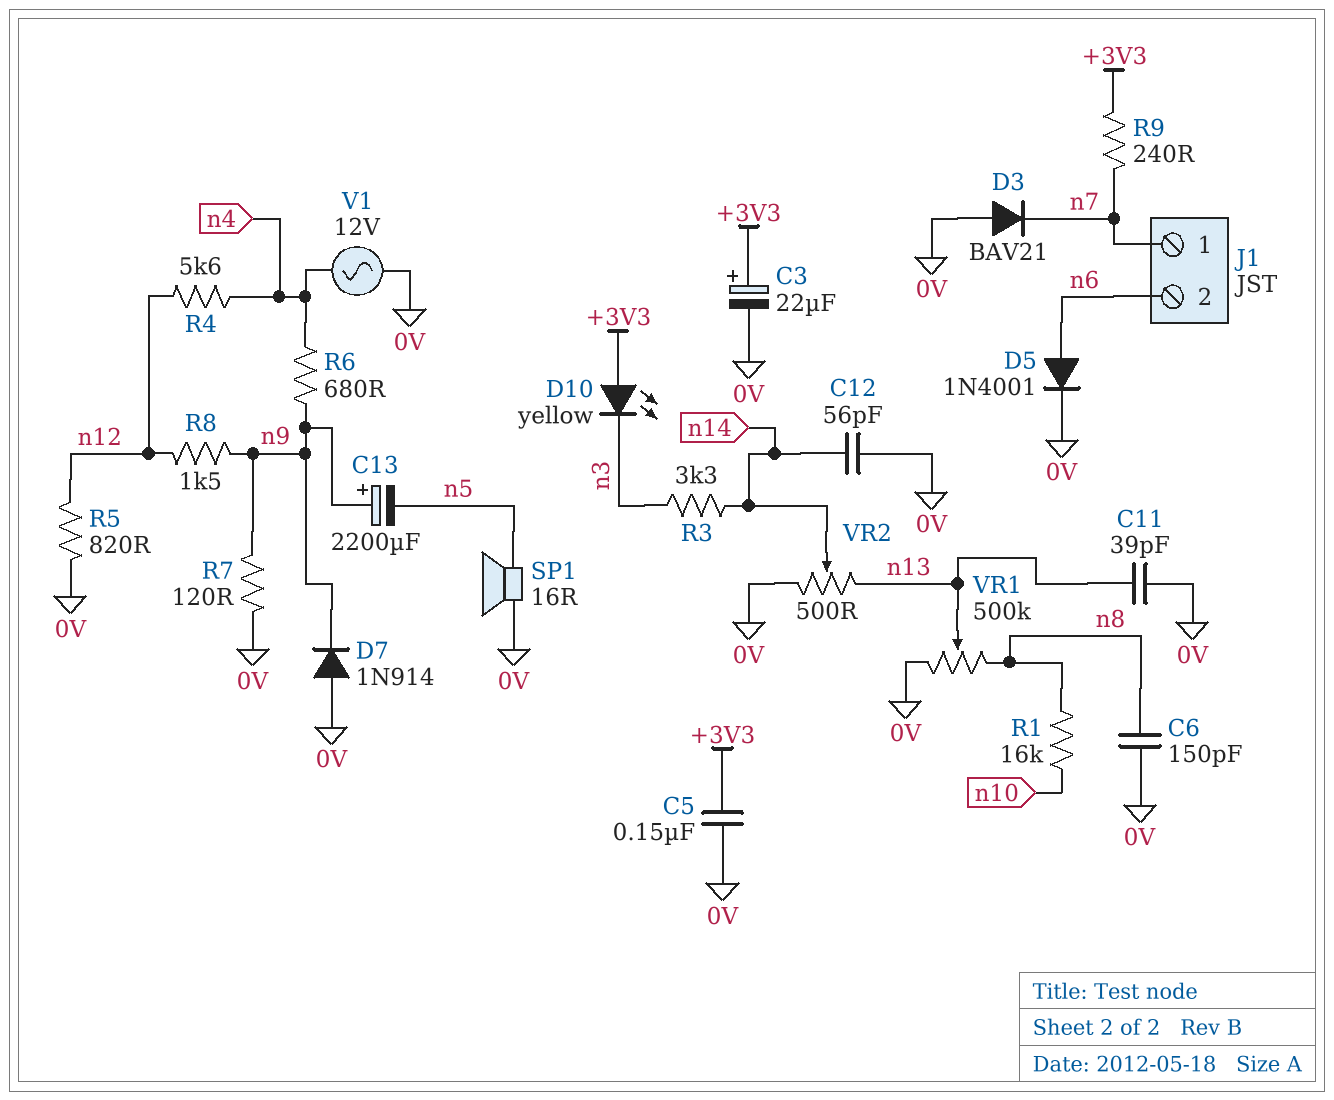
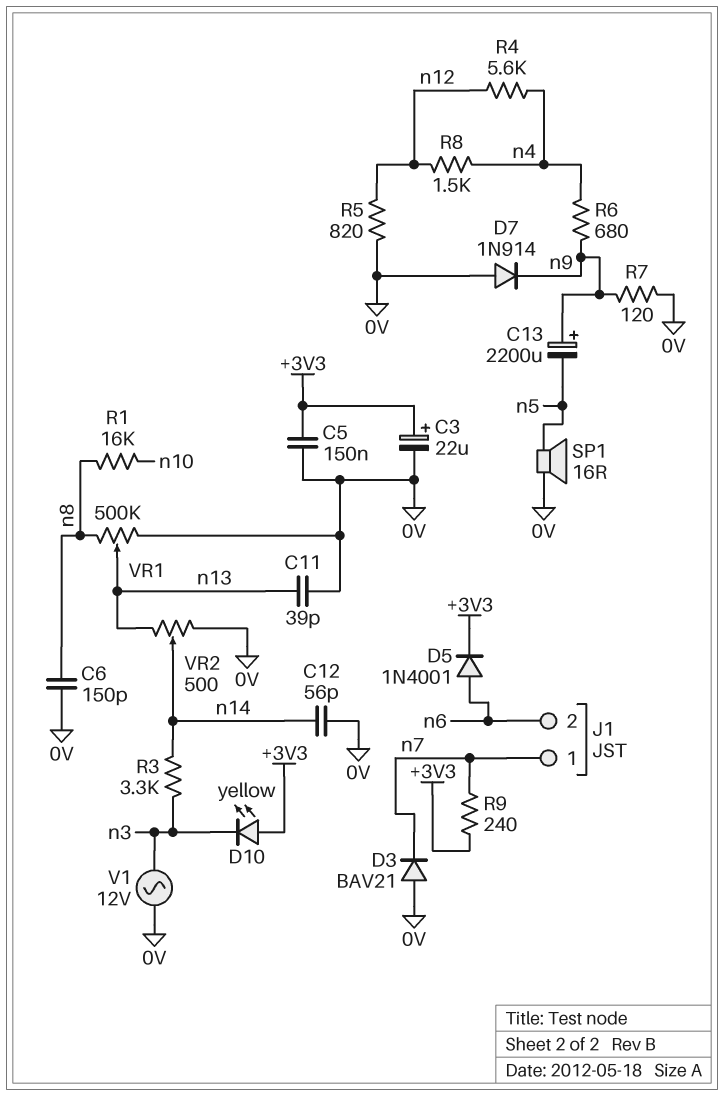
D5: diode 1N4001 (A n6, K 0V) -> diode 1N4001 (A n6, K +3V3)
R8: 1.5k (n9, n12) -> 1.5k (n4, n12)
V1: AC 12V (0V, n4) -> AC 12V (0V, n3)

